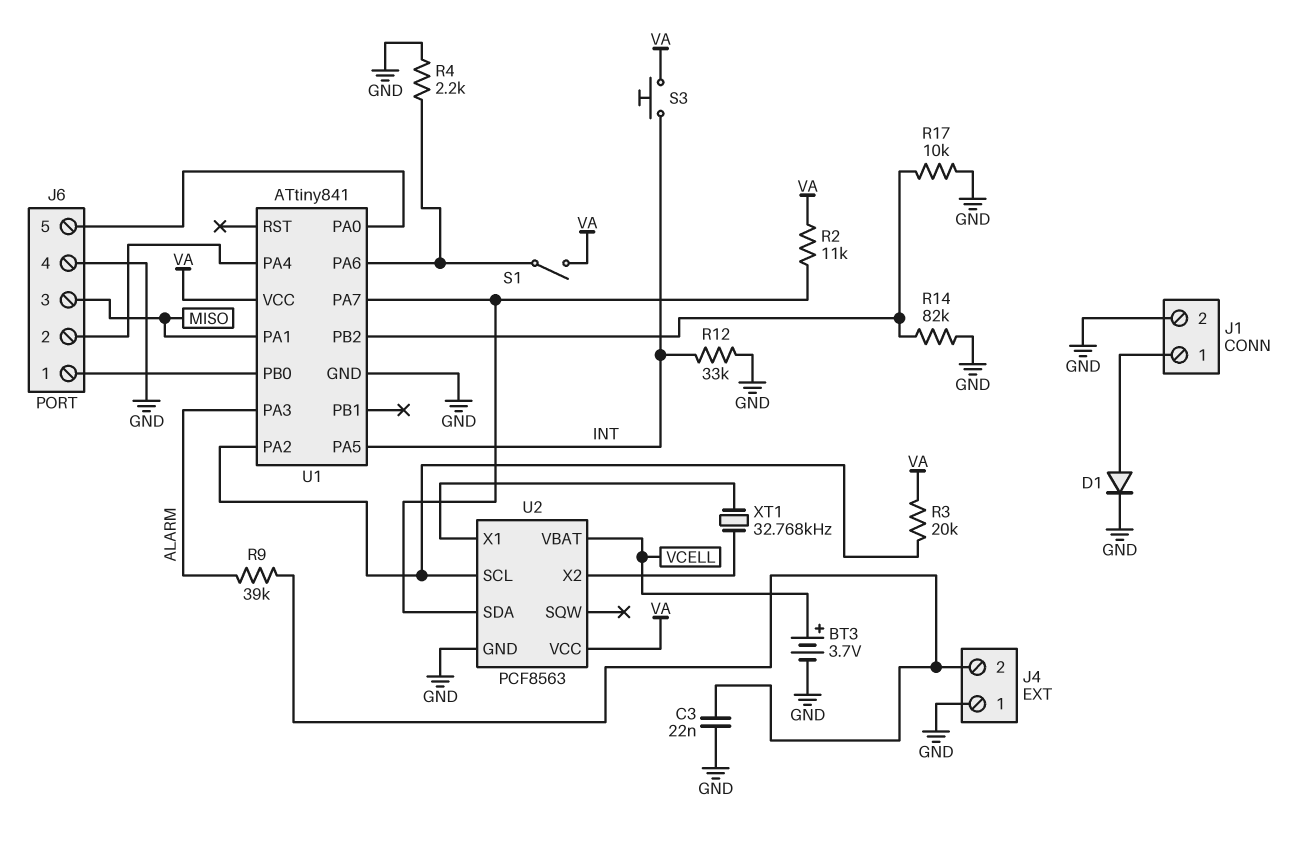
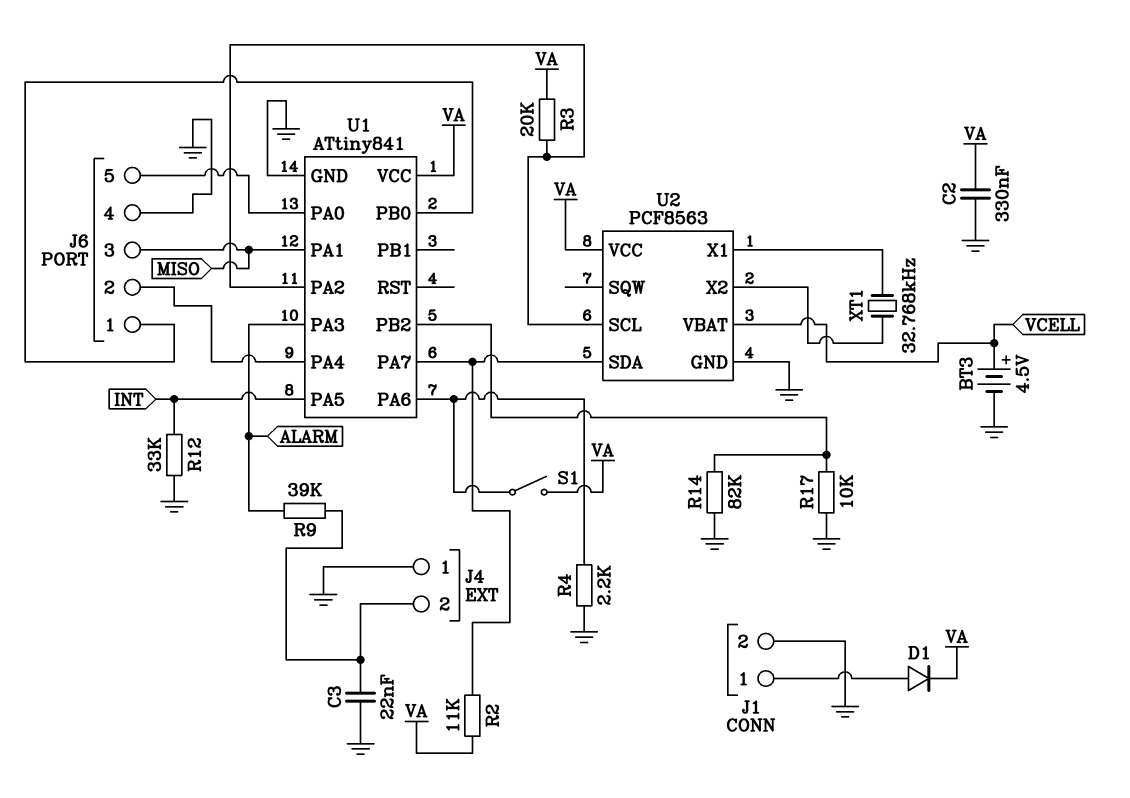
BT3: 3.7V (plus VCELL, minus GND) -> 4.5V (plus VCELL, minus GND)
C2: none -> 330nF (GND, VA)
D1: diode (A J1/1, K GND) -> diode (A J1/1, K VA)
S3: button (INT, VA) -> none

